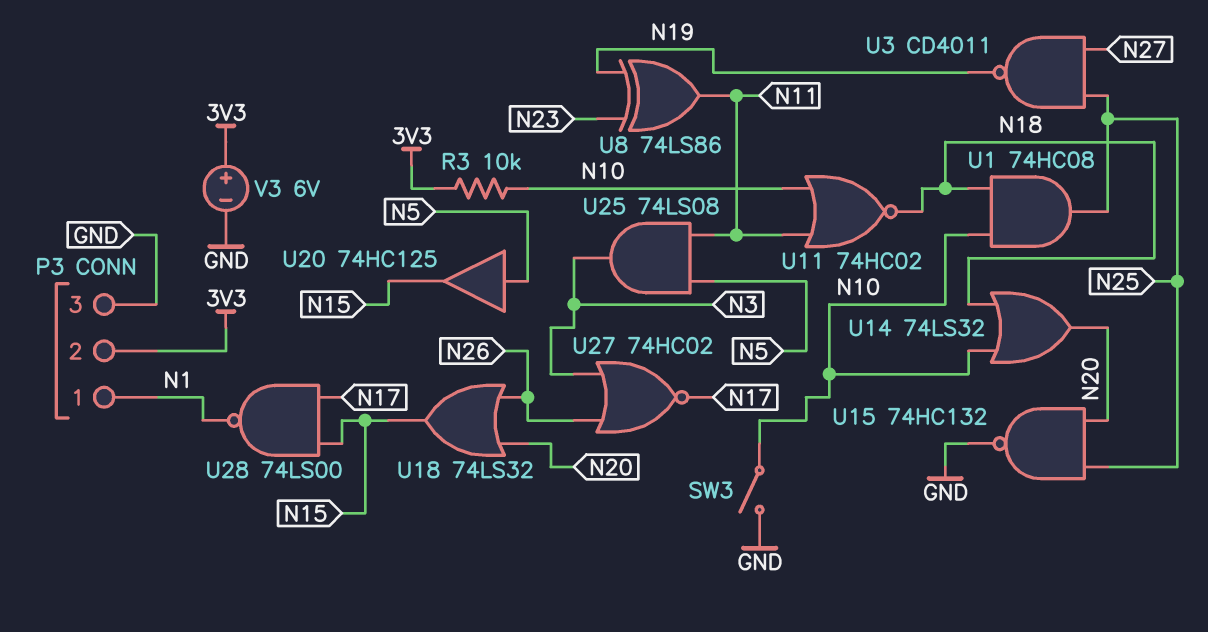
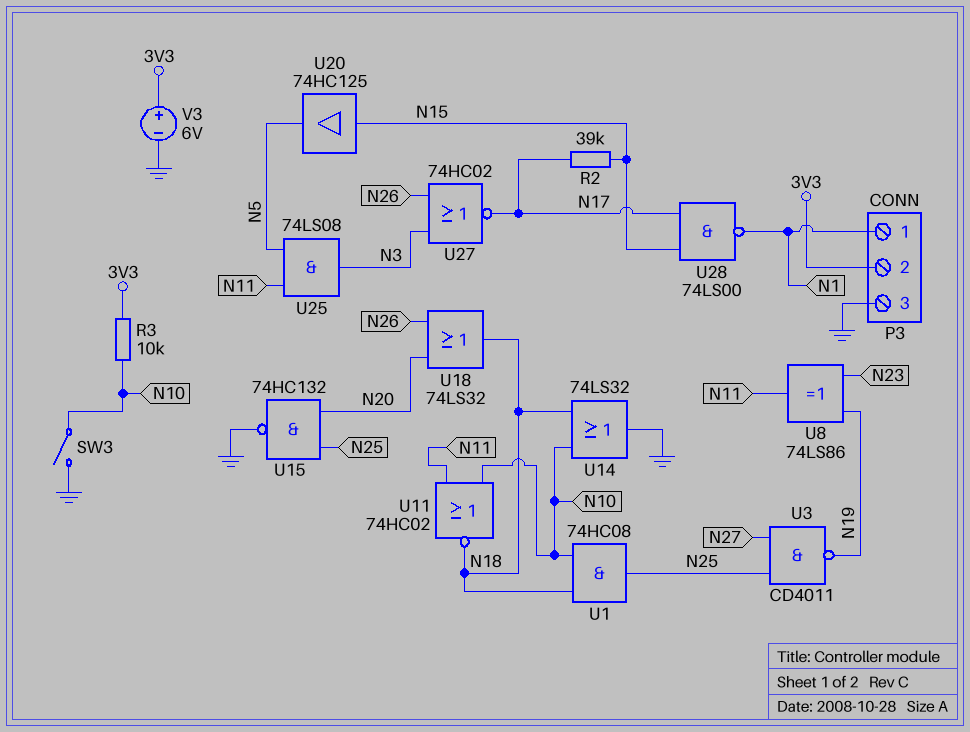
R2: none -> 39k (N15, N17)
U14: OR 74LS32 (in N10, in N18, out N20) -> OR 74LS32 (in N10, in N18, out GND)
U18: OR 74LS32 (in N20, in N26, out N15) -> OR 74LS32 (in N20, in N26, out N18)
U20: buffer 74HC125 (in N5, out N15) -> buffer 74HC125 (in N15, out N5)

